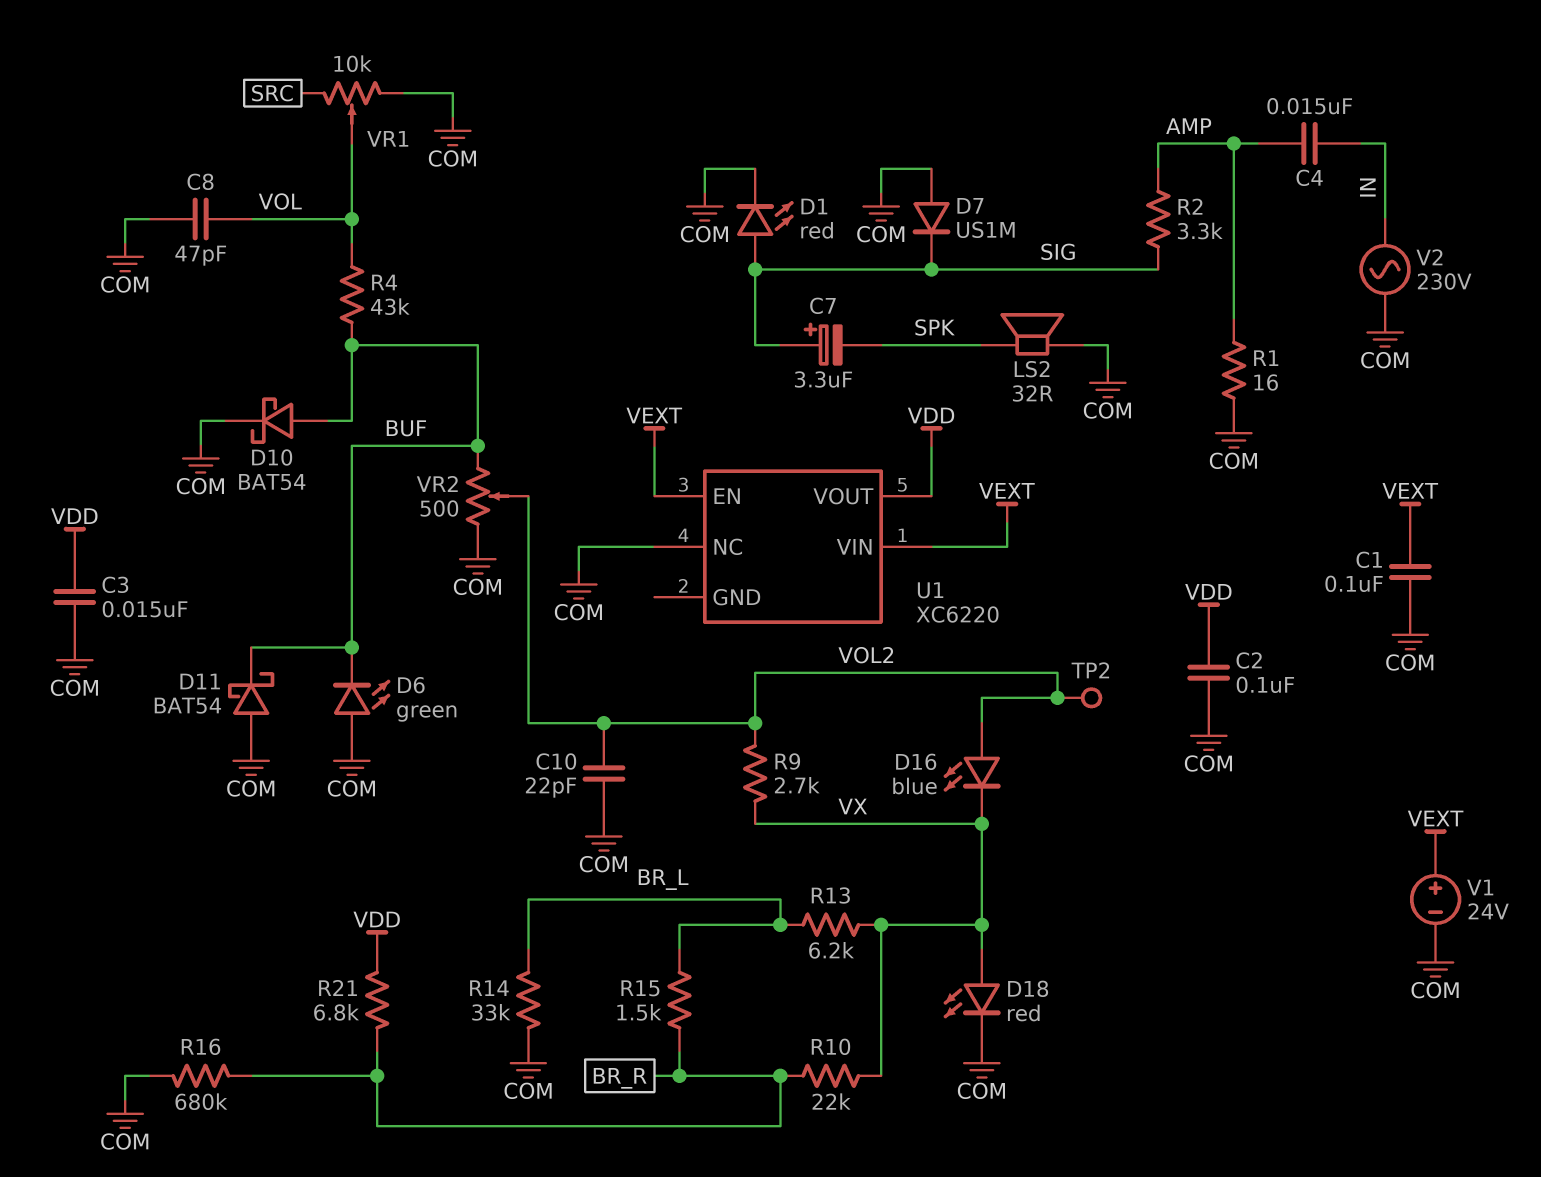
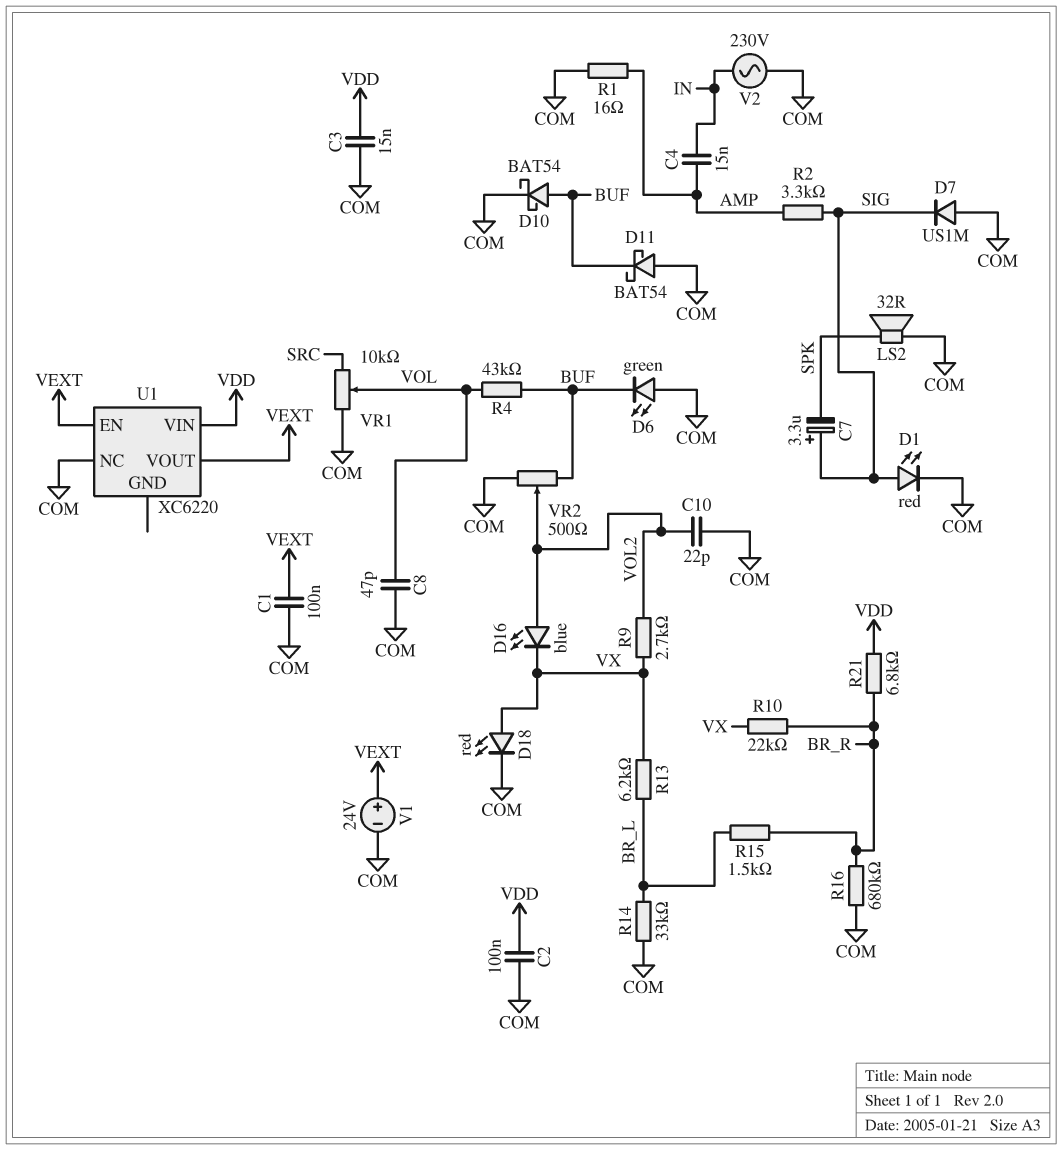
TP2: test point (VOL2) -> none
U1 pin VIN: VEXT -> VDD
U1 pin VOUT: VDD -> VEXT

